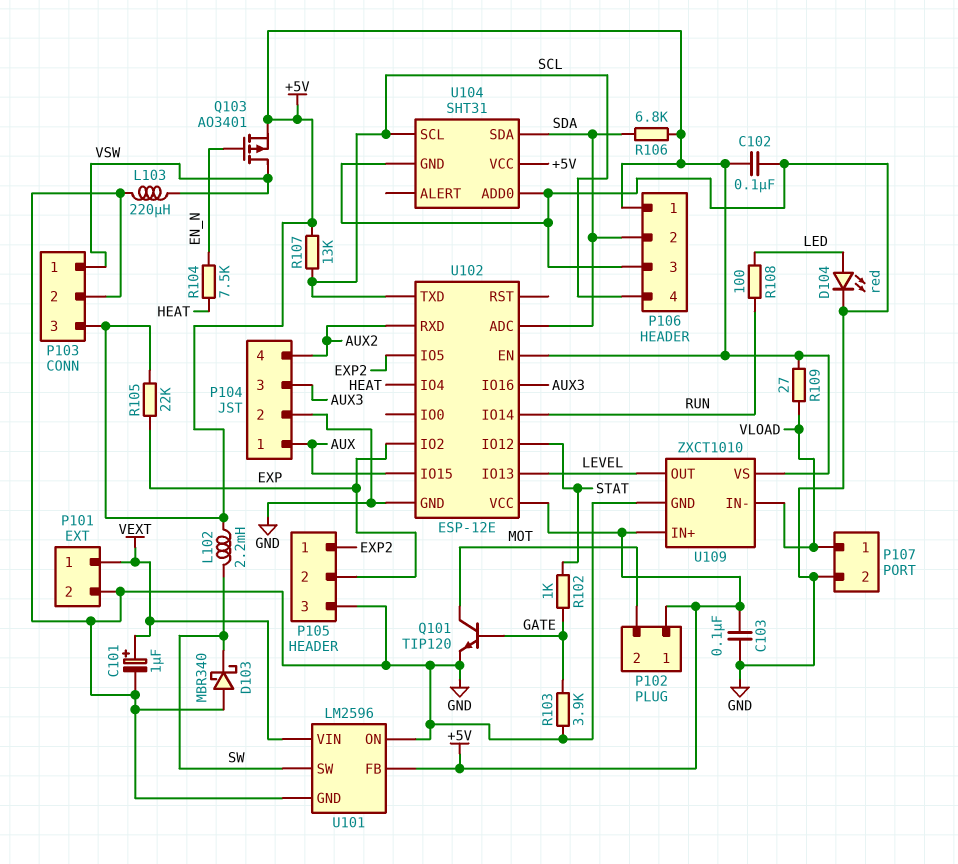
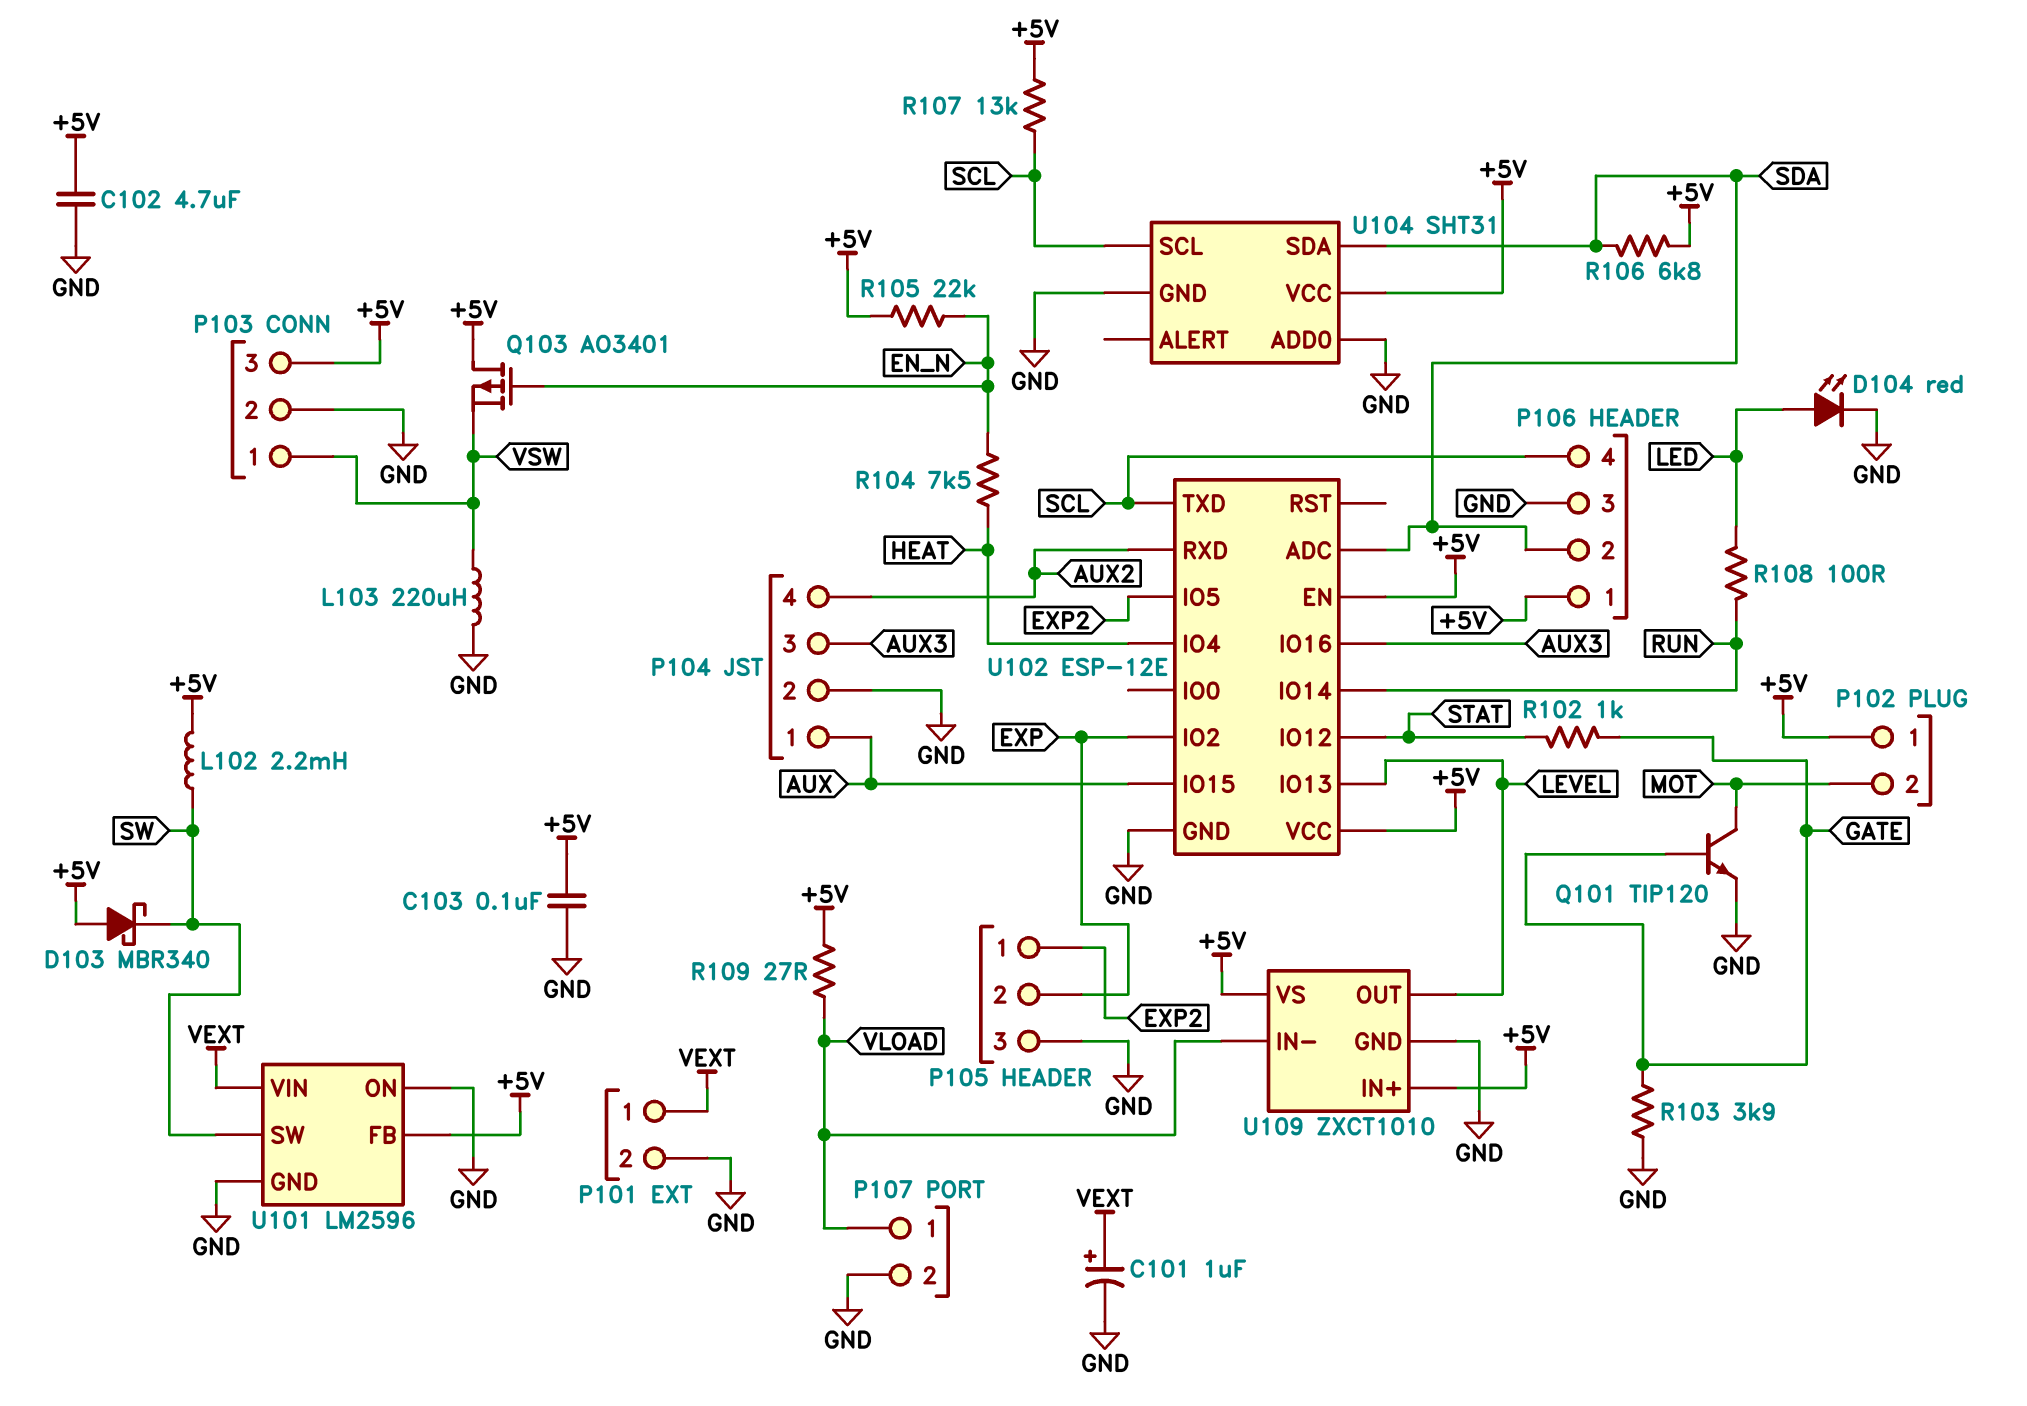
C102: 100nF (+5V, GND) -> 4.7uF (+5V, GND)
D103: schottky MBR340 (A GND, K SW) -> schottky MBR340 (A +5V, K SW)
Q103: PMOS AO3401 (G EN_N, D VSW, S +5V) -> PMOS AO3401 (G EN_N, D +5V, S VSW)
R105: 22k (+5V, EXP) -> 22k (+5V, EN_N)

